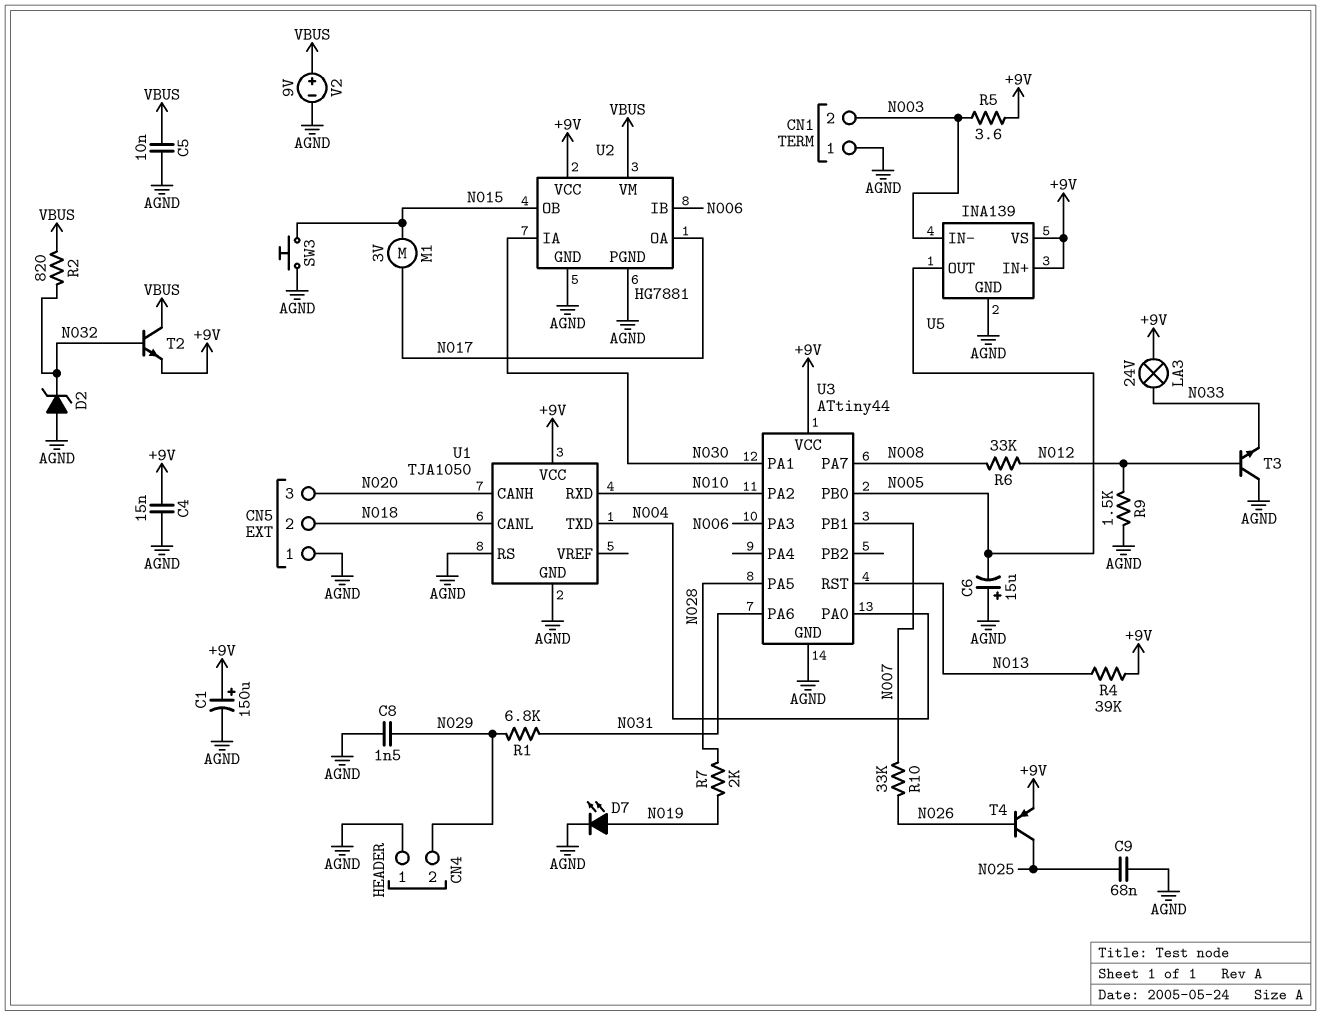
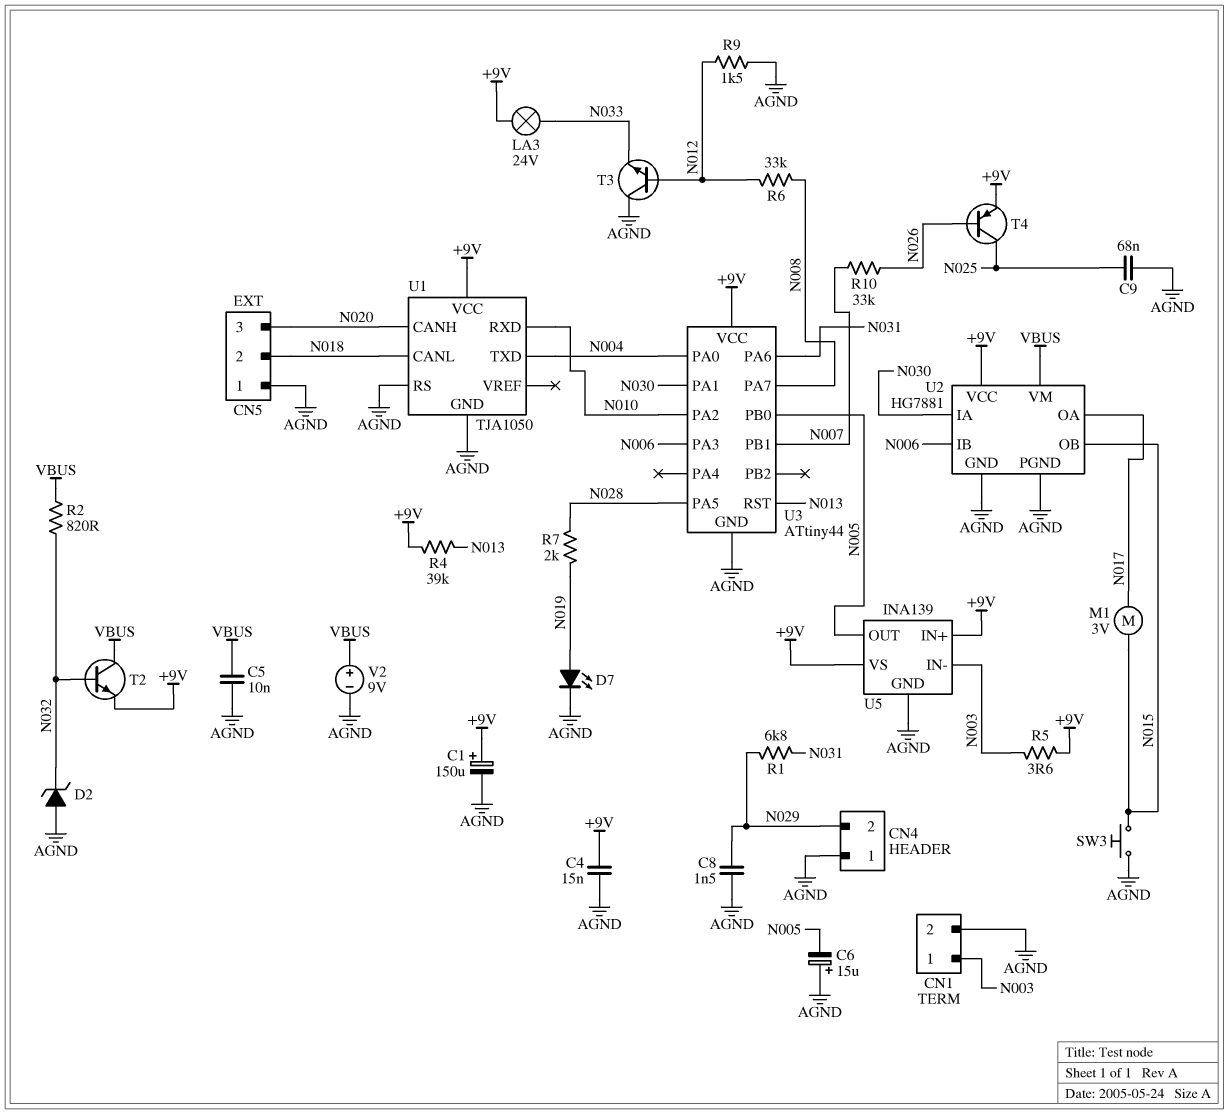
CN1 pin 1: AGND -> N003
CN1 pin 2: N003 -> AGND

